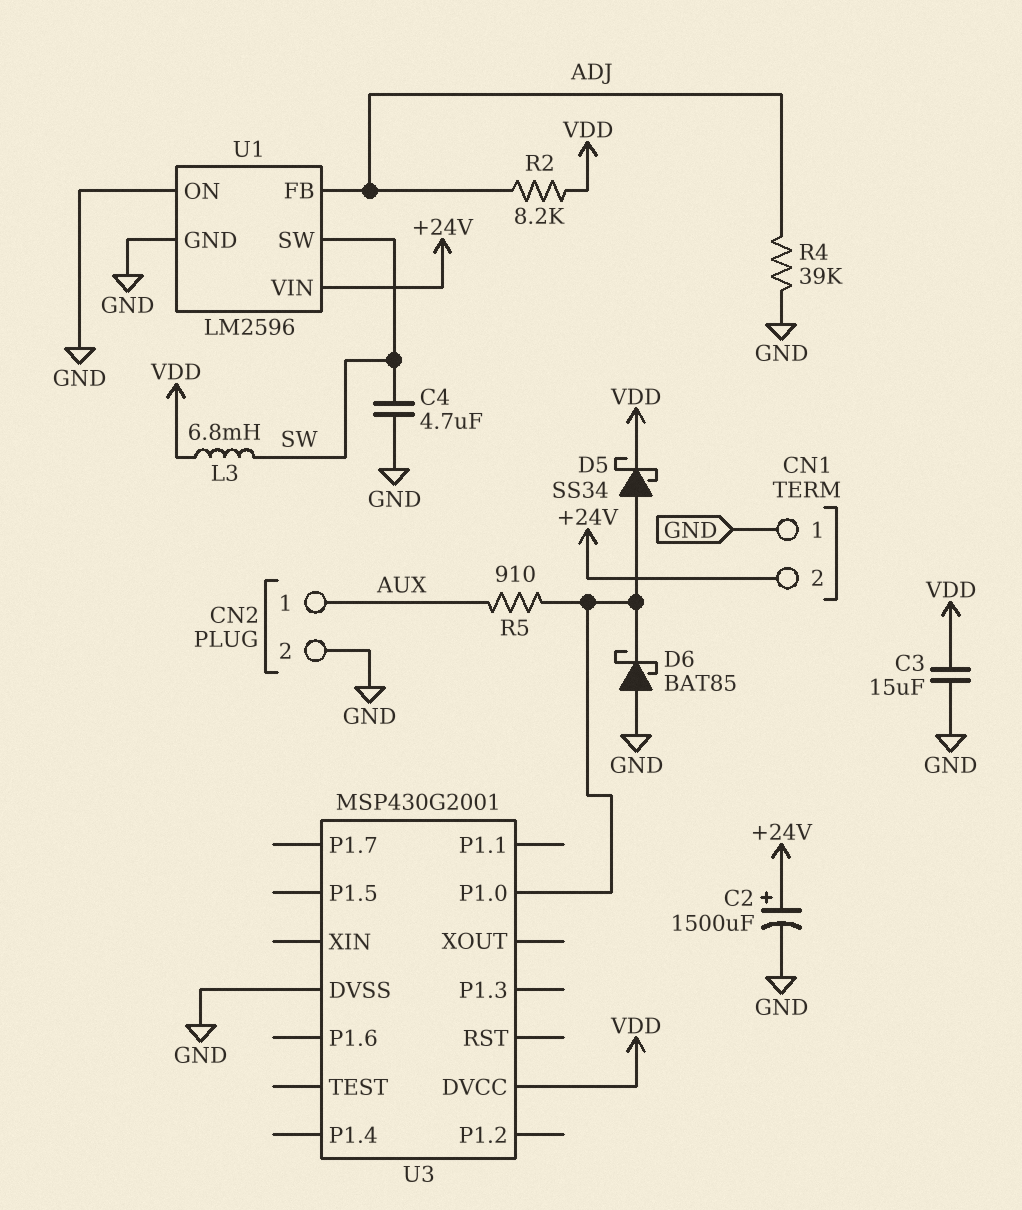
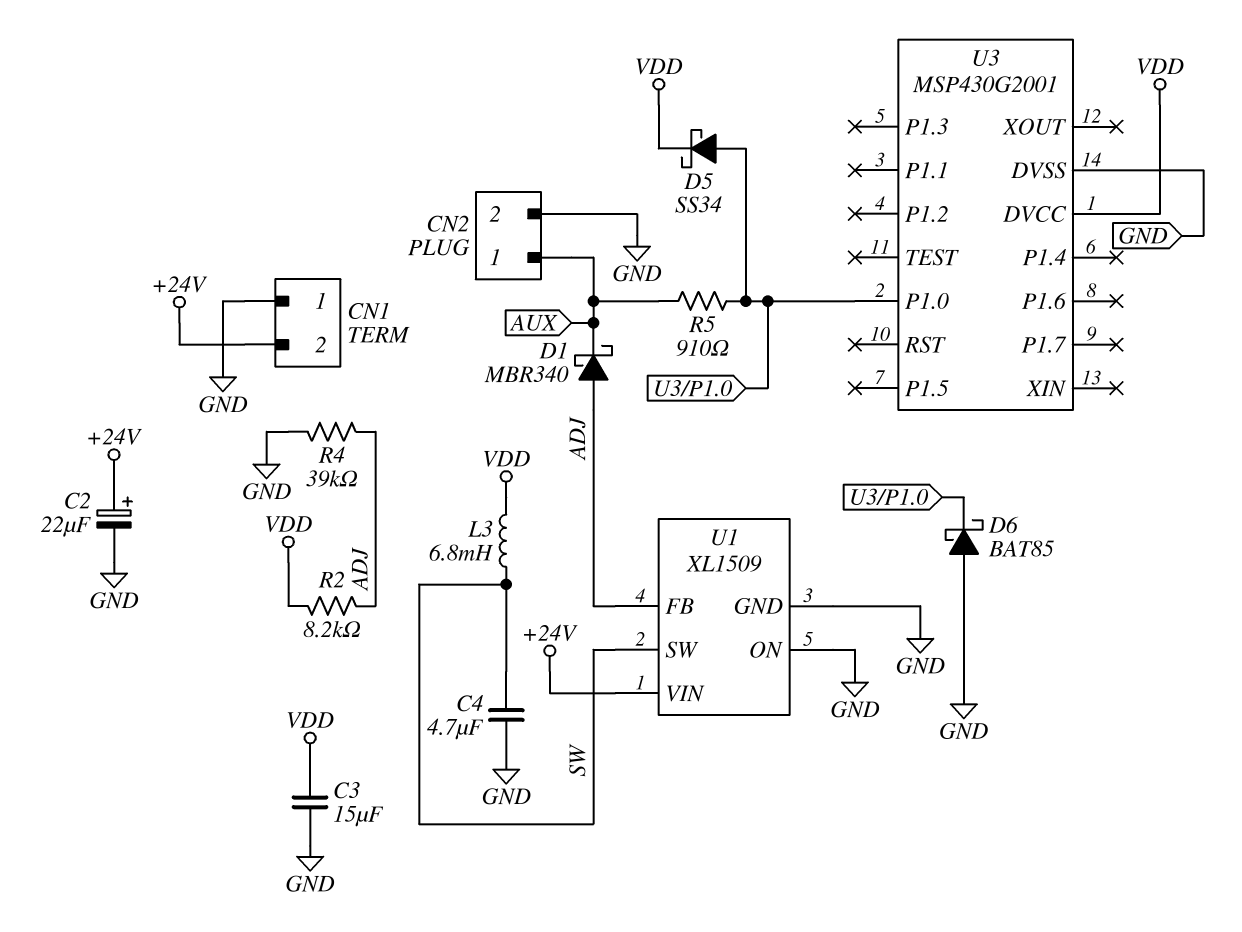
C2: 1500uF (plus +24V, minus GND) -> 22uF (plus +24V, minus GND)
D1: none -> schottky MBR340 (A ADJ, K AUX)
U1: LM2596 -> XL1509

